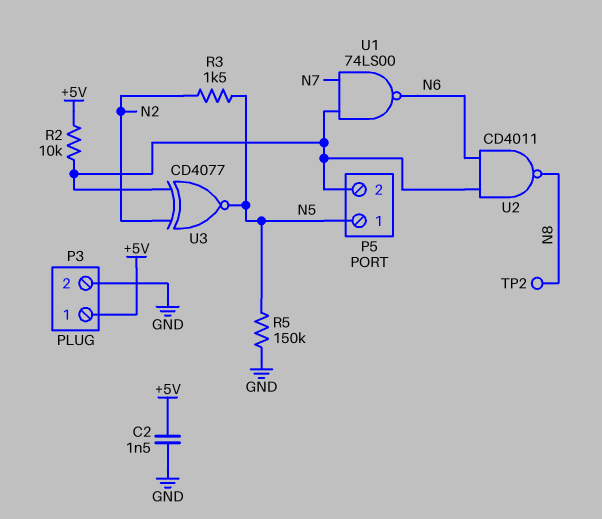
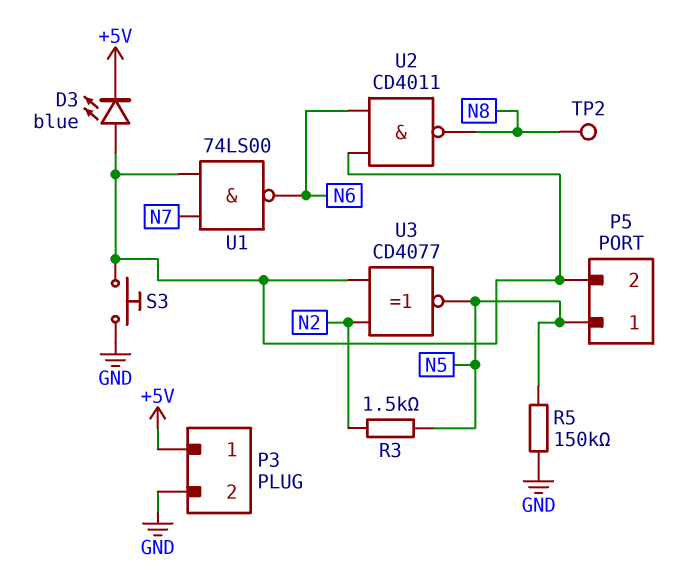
C2: 1.5nF (+5V, GND) -> none
D3: none -> LED blue (A P5/2, K +5V)
R2: 10k (+5V, P5/2) -> none
S3: none -> button (GND, P5/2)

